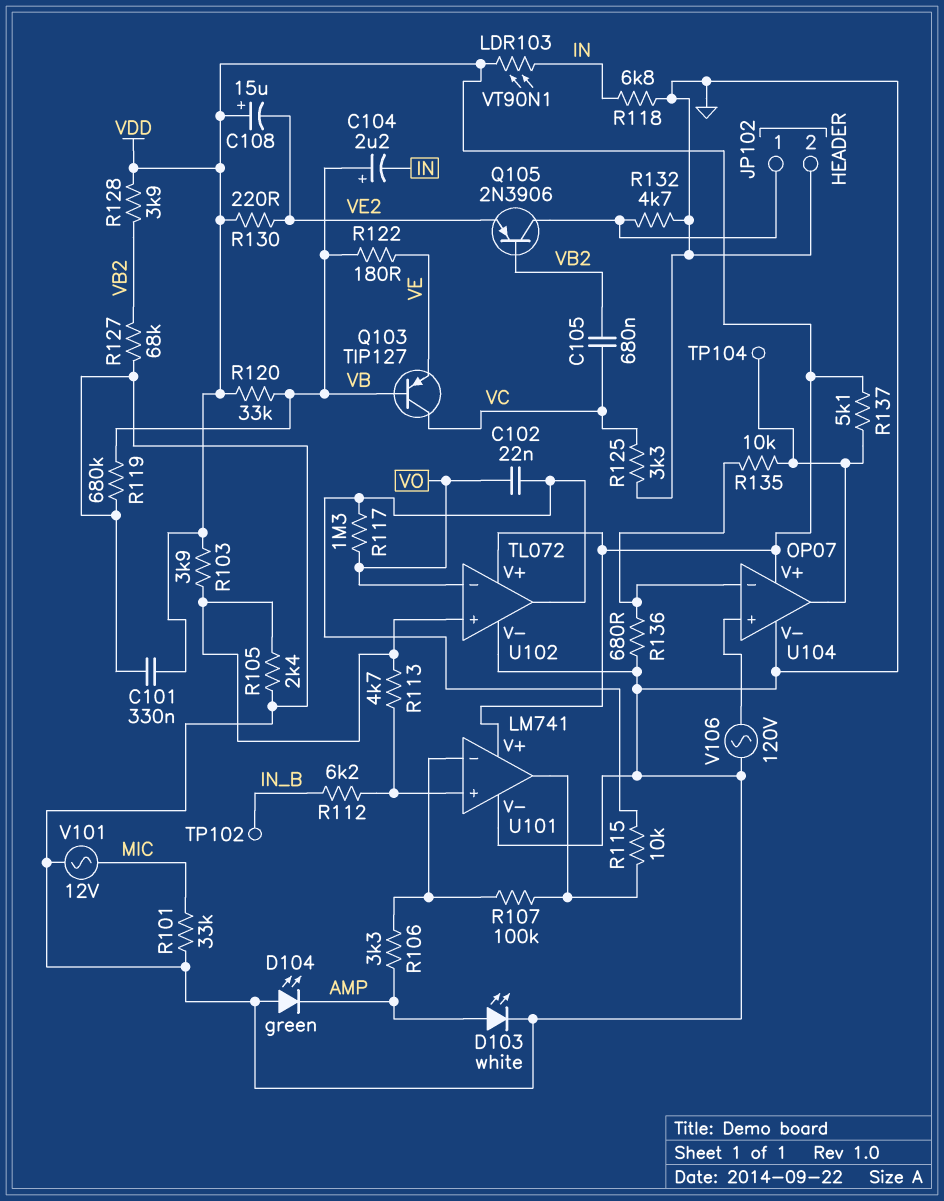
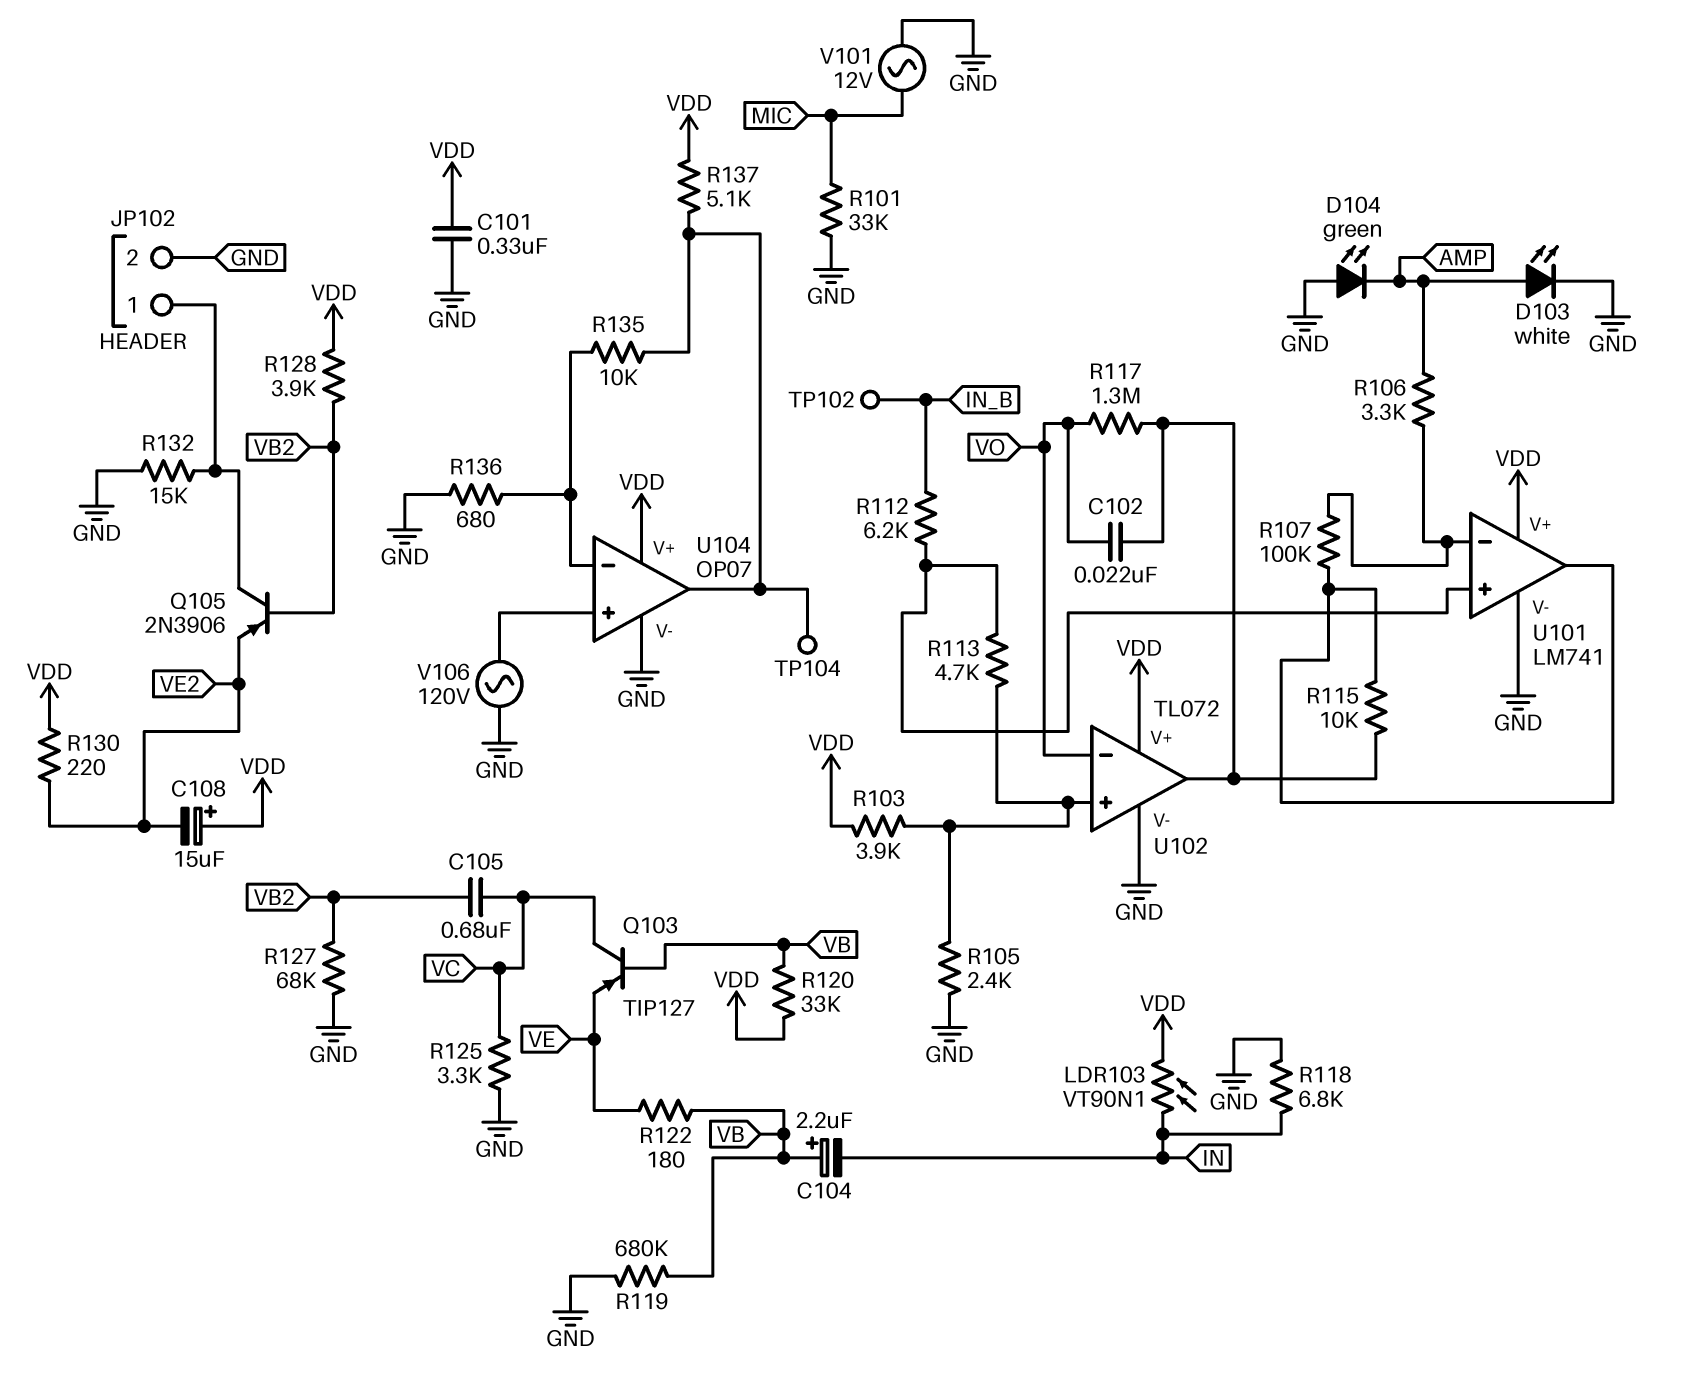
R132: 4.7k (GND, JP102/1) -> 15k (GND, JP102/1)

